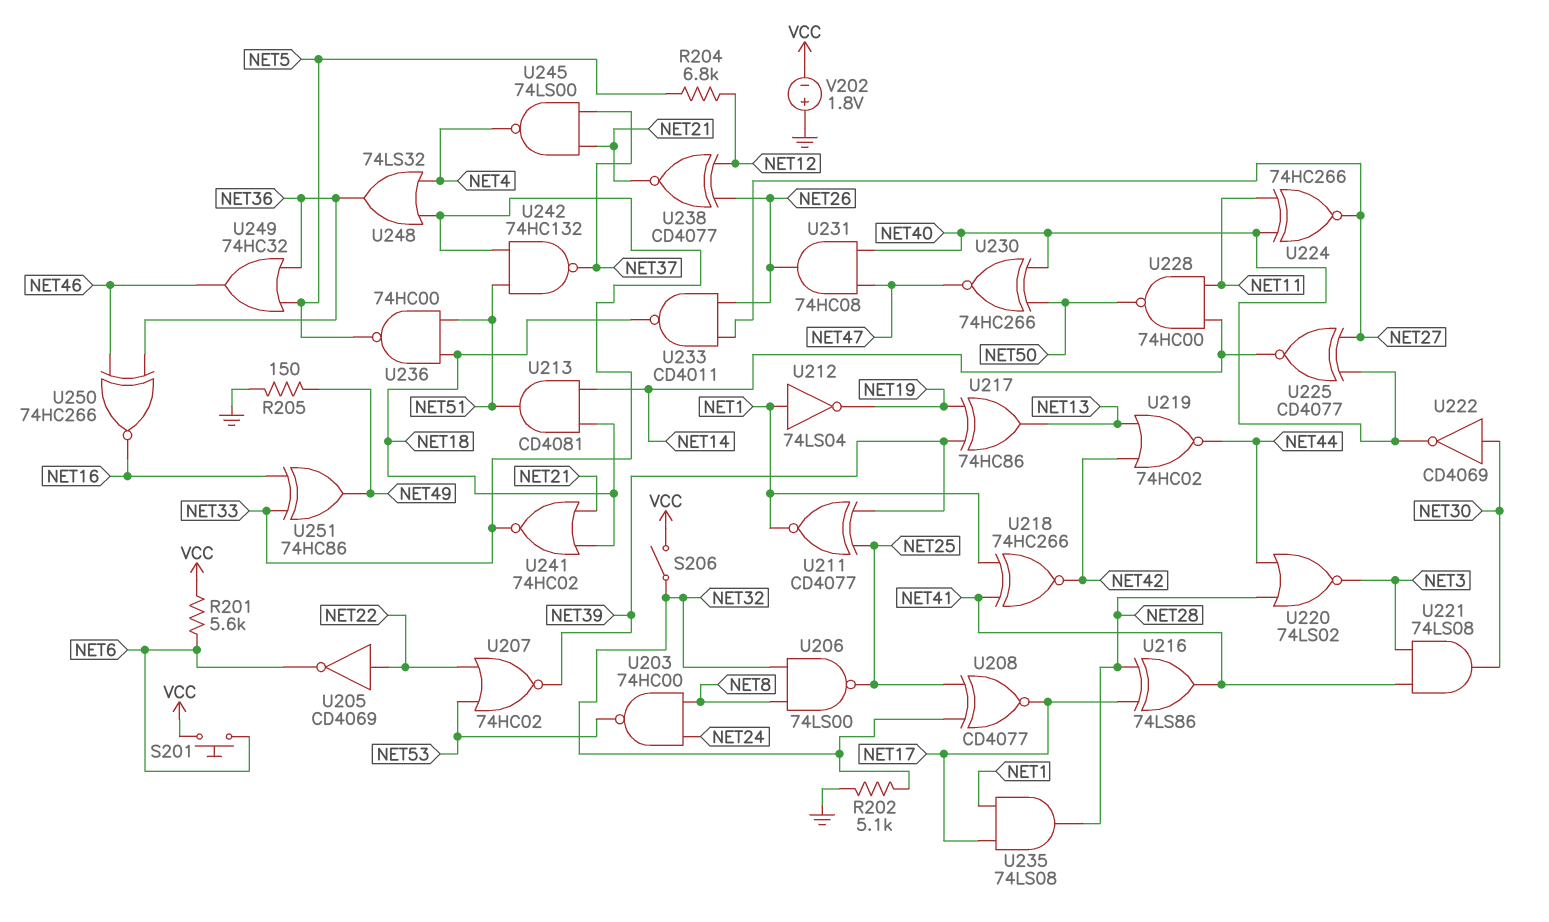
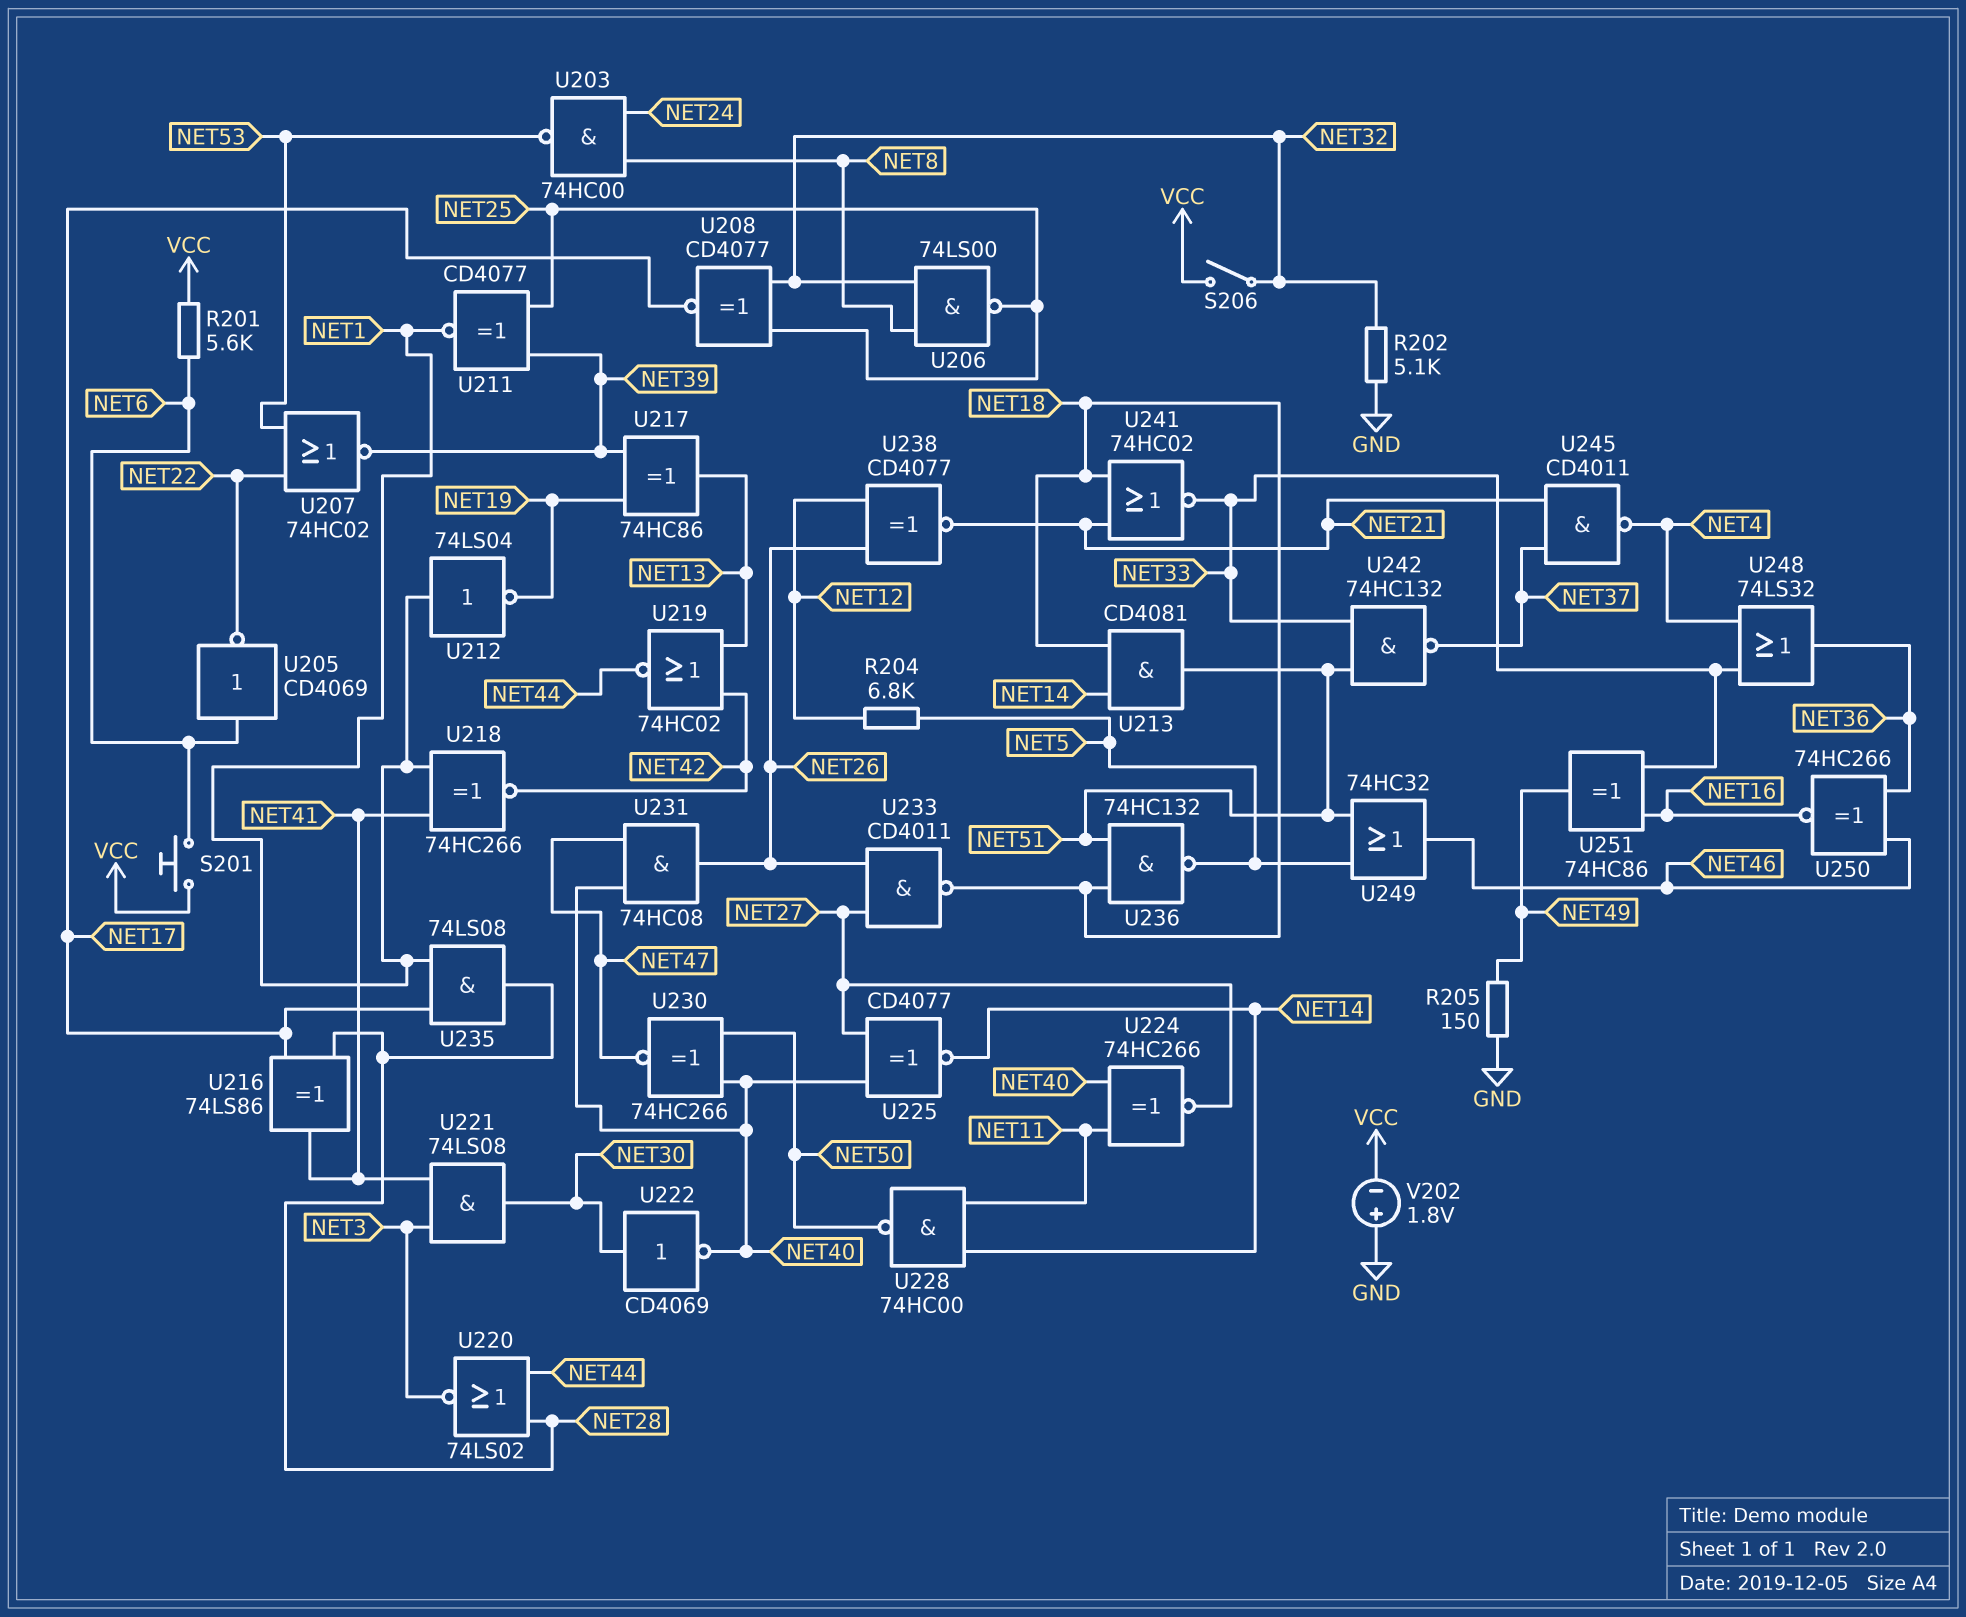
U205: NOT CD4069 (in NET22, out NET6) -> NOT CD4069 (in NET6, out NET22)
U236: NAND 74HC00 (in NET18, in NET51, out NET5) -> NAND 74HC132 (in NET18, in NET51, out NET5)
U245: NAND 74LS00 (in NET21, in NET37, out NET4) -> NAND CD4011 (in NET21, in NET37, out NET4)
U249: OR 74HC32 (in NET5, in NET36, out NET46) -> OR 74HC32 (in NET5, in NET51, out NET46)

